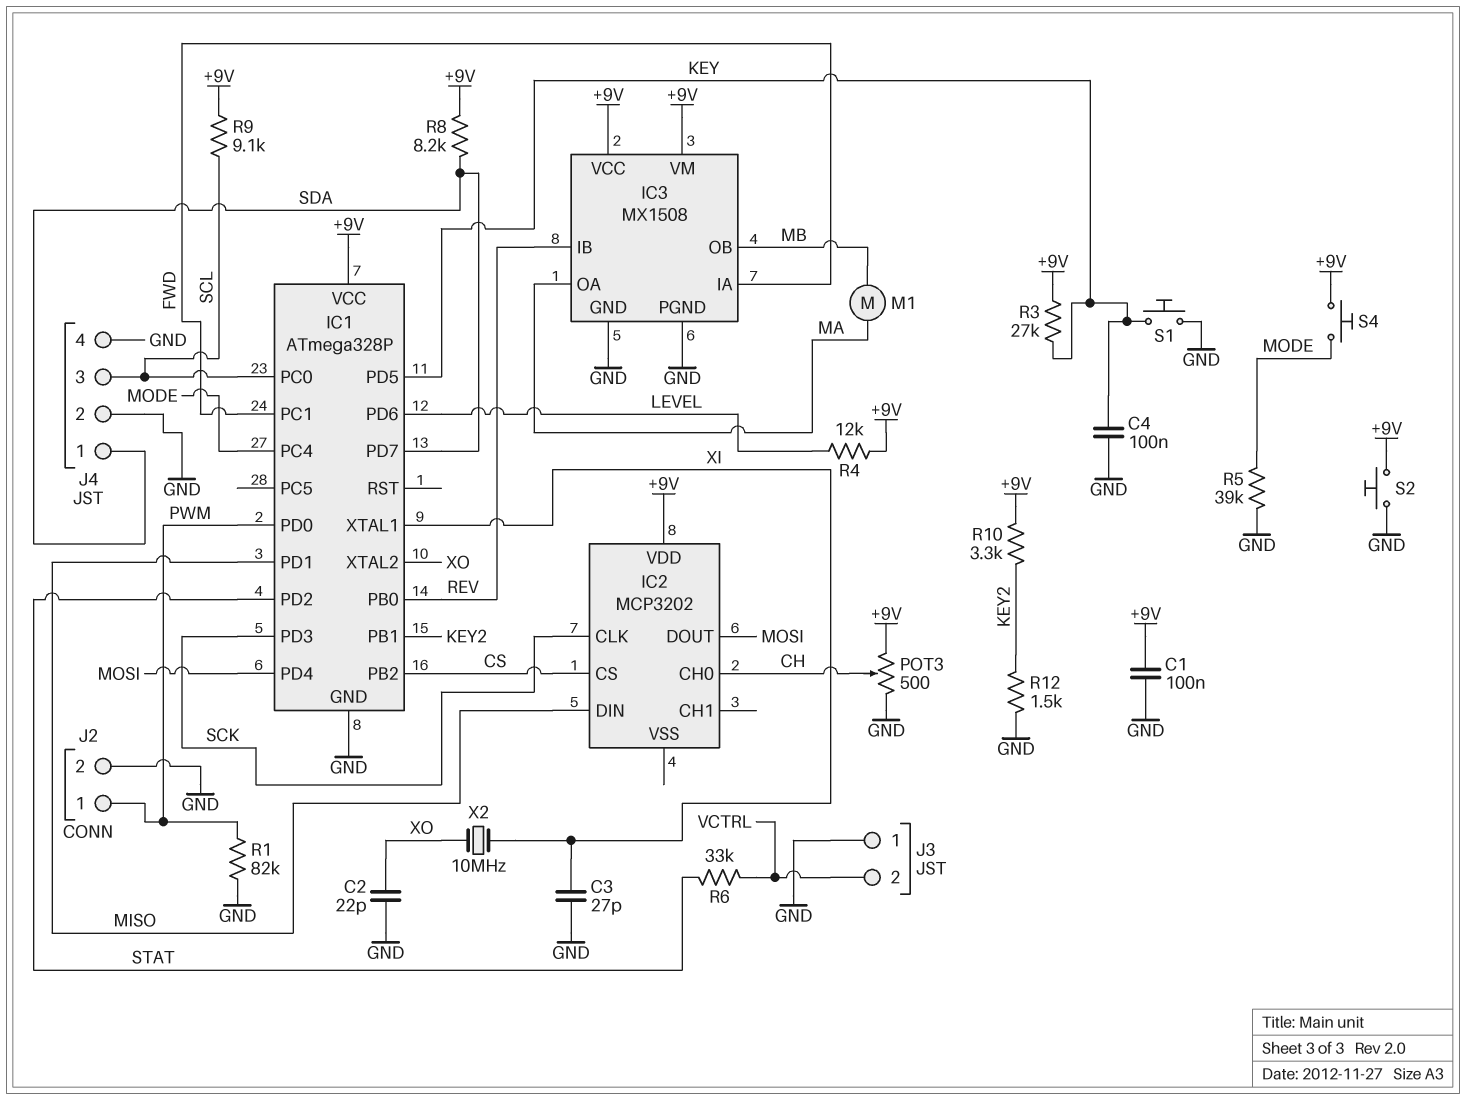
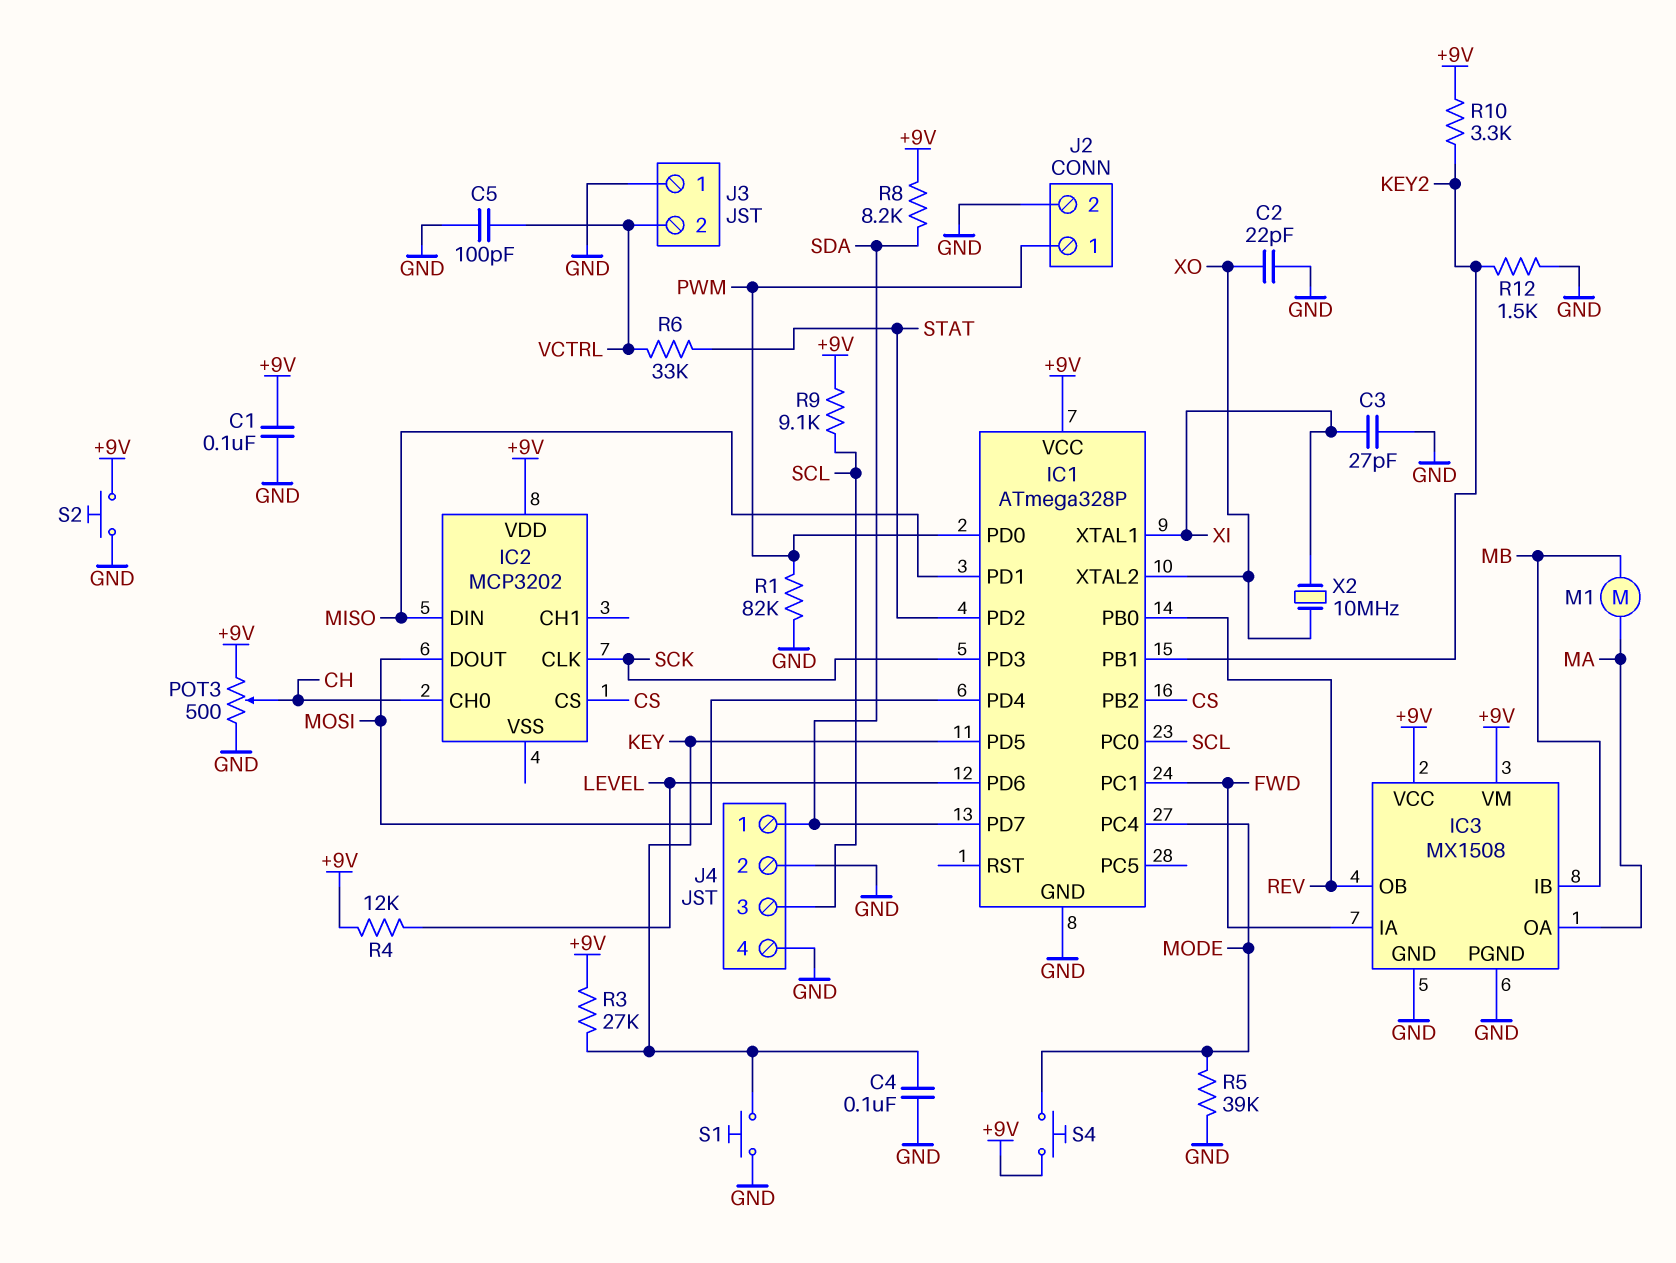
C5: none -> 100pF (GND, VCTRL)
IC3 pin IB: REV -> MB
IC3 pin OB: MB -> REV

